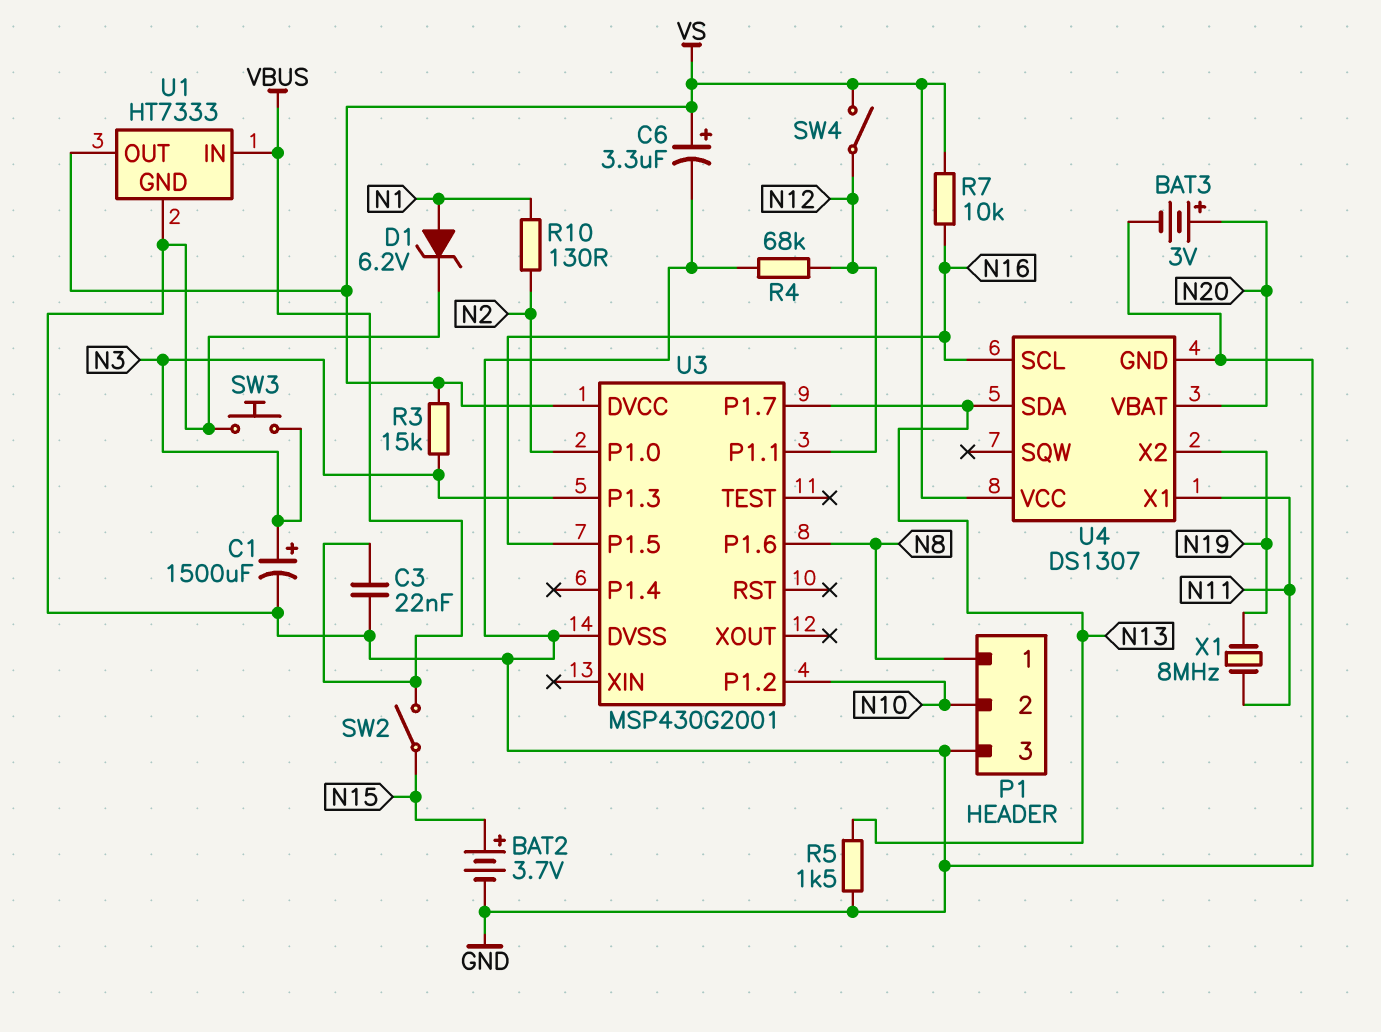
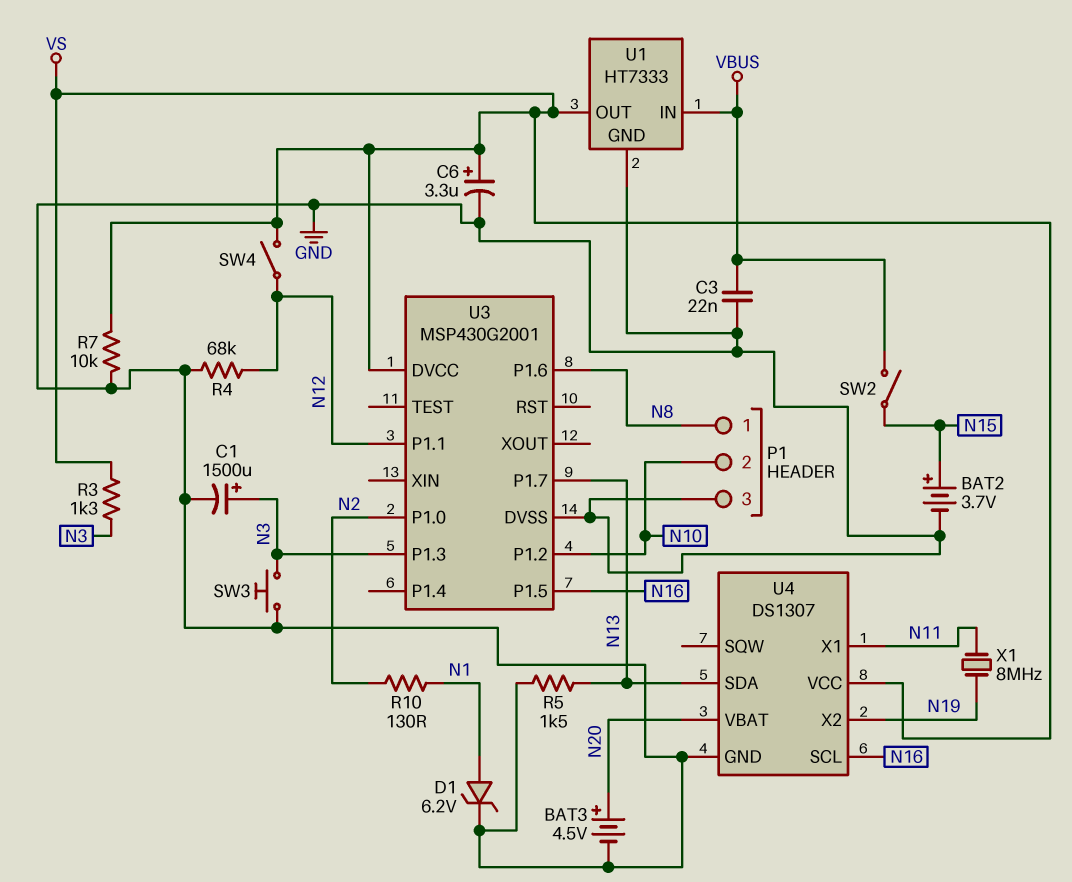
BAT3: 3V (plus N20, minus GND) -> 4.5V (plus N20, minus GND)
R3: 15k (N3, VS) -> 1.3k (N3, VS)
R7: 10k (N16, VS) -> 10k (GND, VS)

